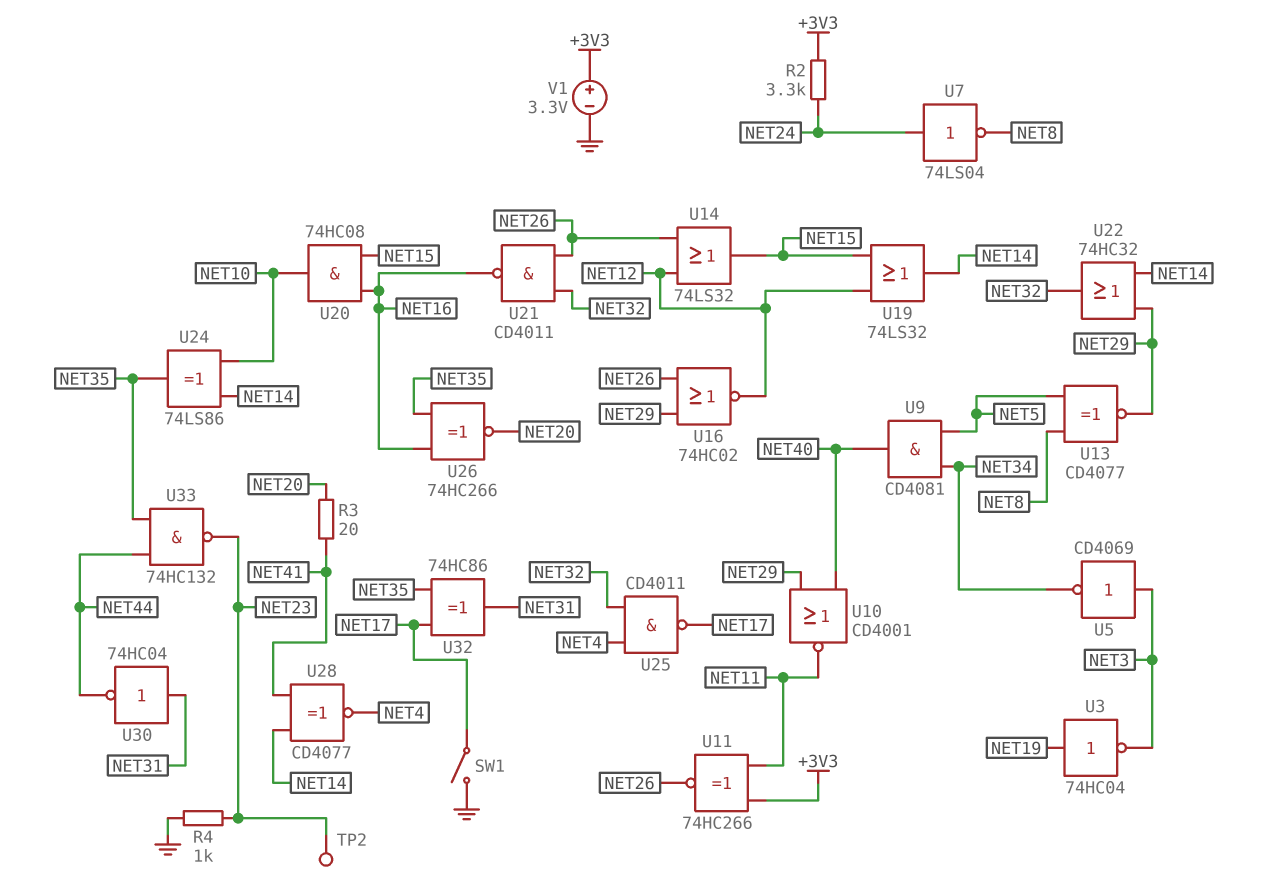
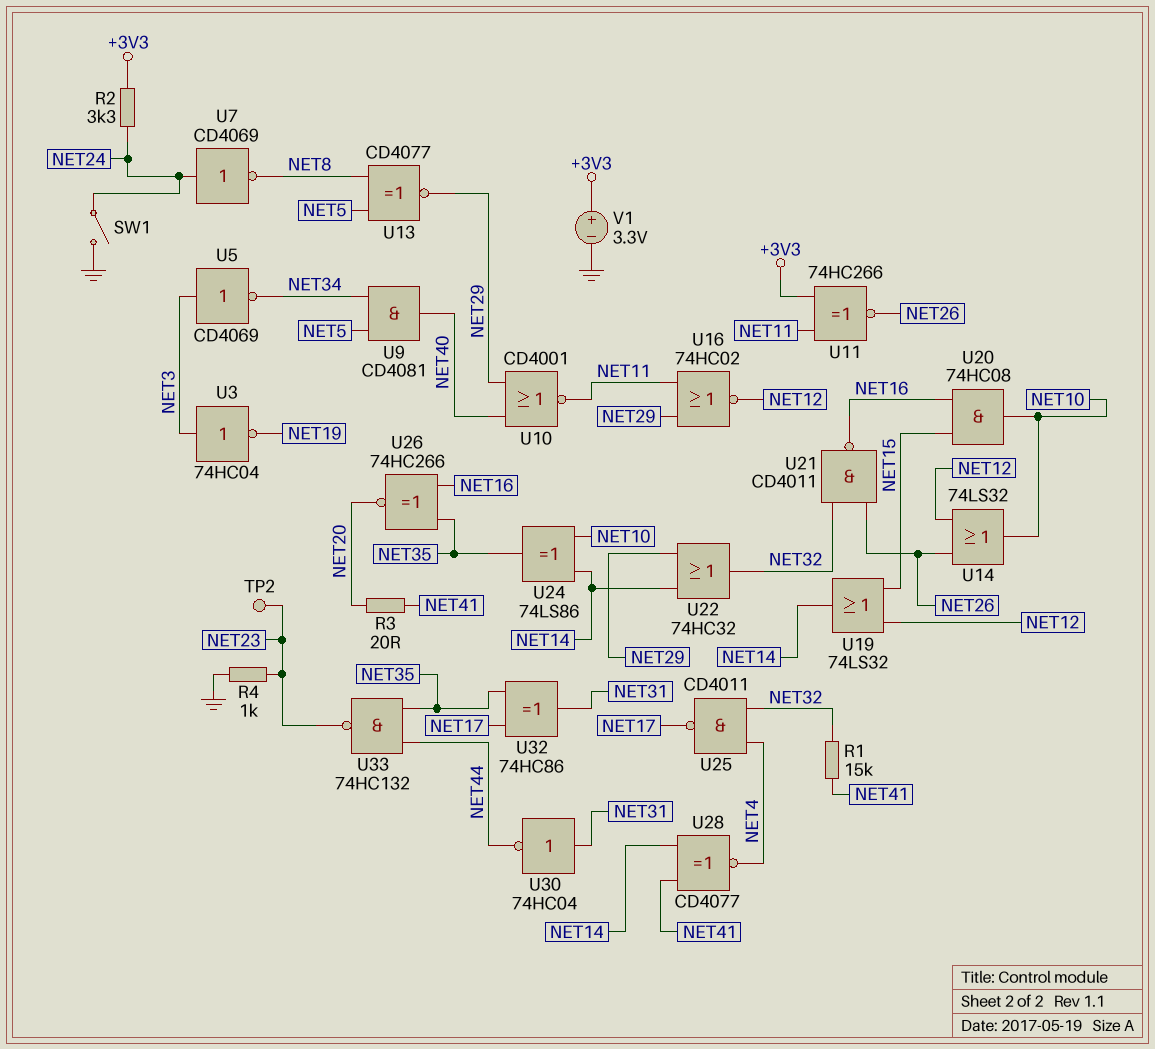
R1: none -> 15k (NET32, NET41)
SW1: switch (GND, NET17) -> switch (GND, NET24)
U3: NOT 74HC04 (in NET19, out NET3) -> NOT 74HC04 (in NET3, out NET19)
U7: NOT 74LS04 (in NET24, out NET8) -> NOT CD4069 (in NET24, out NET8)
U14: OR 74LS32 (in NET12, in NET26, out NET15) -> OR 74LS32 (in NET12, in NET26, out NET10)
U16: NOR 74HC02 (in NET26, in NET29, out NET12) -> NOR 74HC02 (in NET11, in NET29, out NET12)

